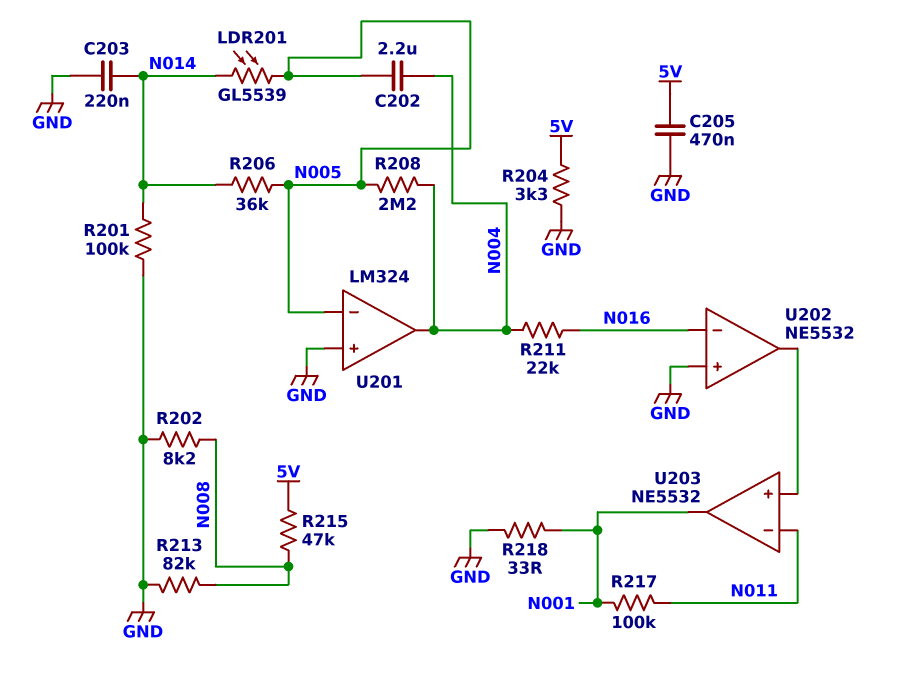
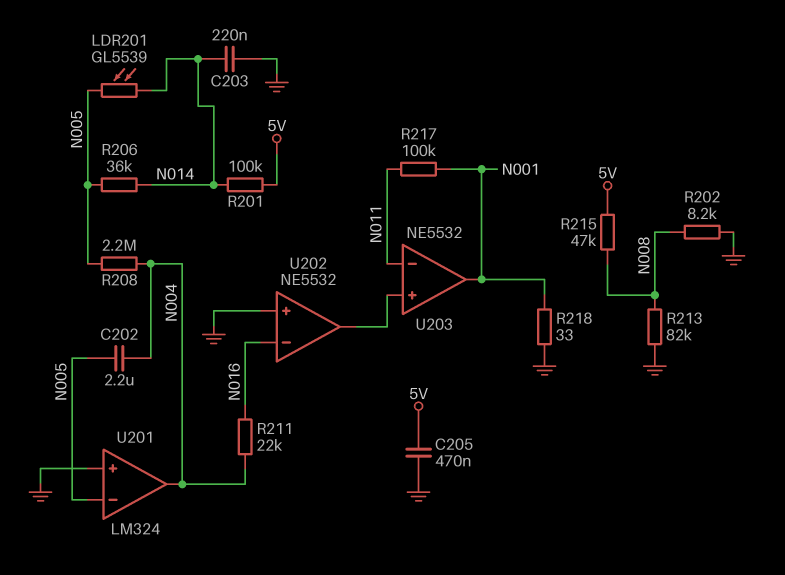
R201: 100k (GND, N014) -> 100k (5V, N014)
R204: 3.3k (5V, GND) -> none

